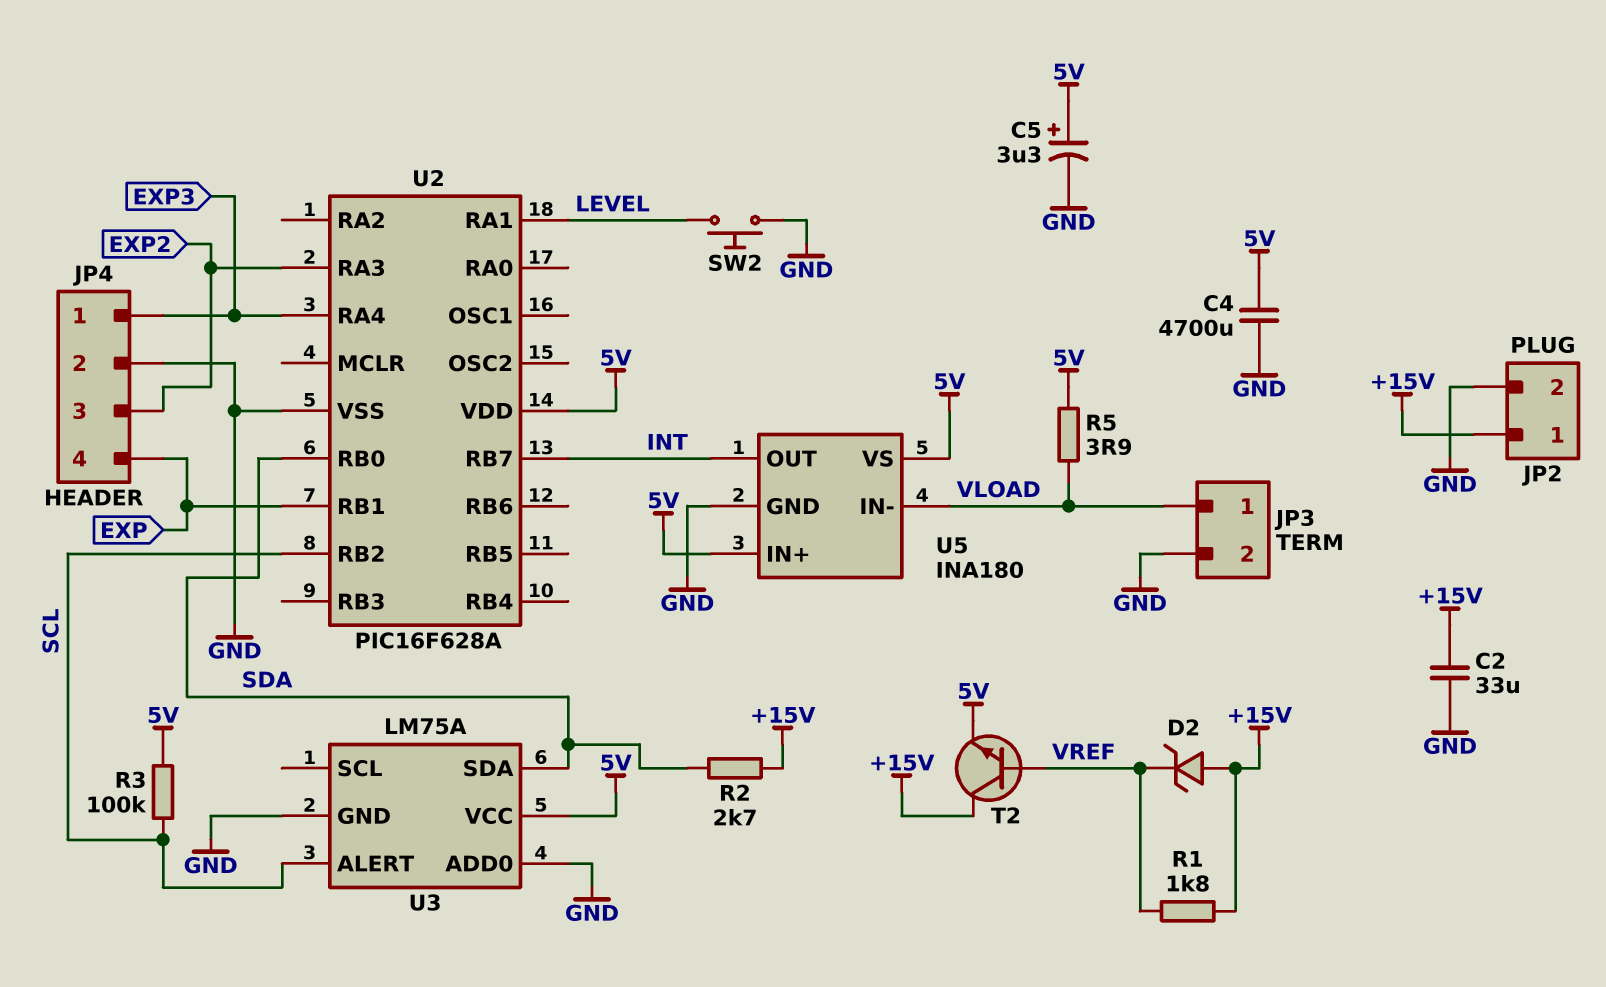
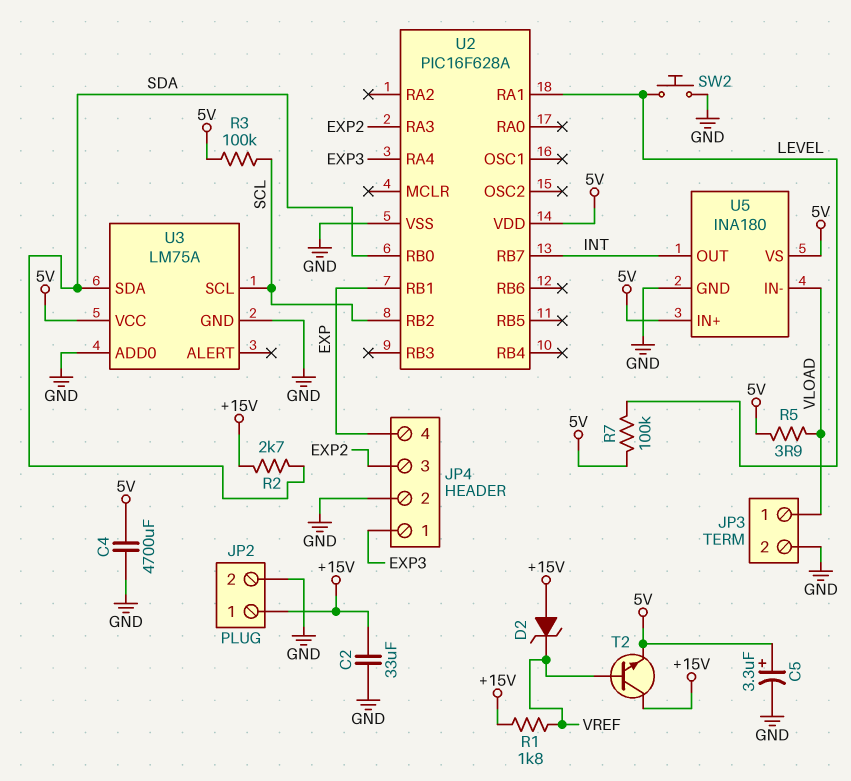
R7: none -> 100k (5V, LEVEL)
U3 pin ALERT: SCL -> none
U3 pin SCL: none -> SCL

